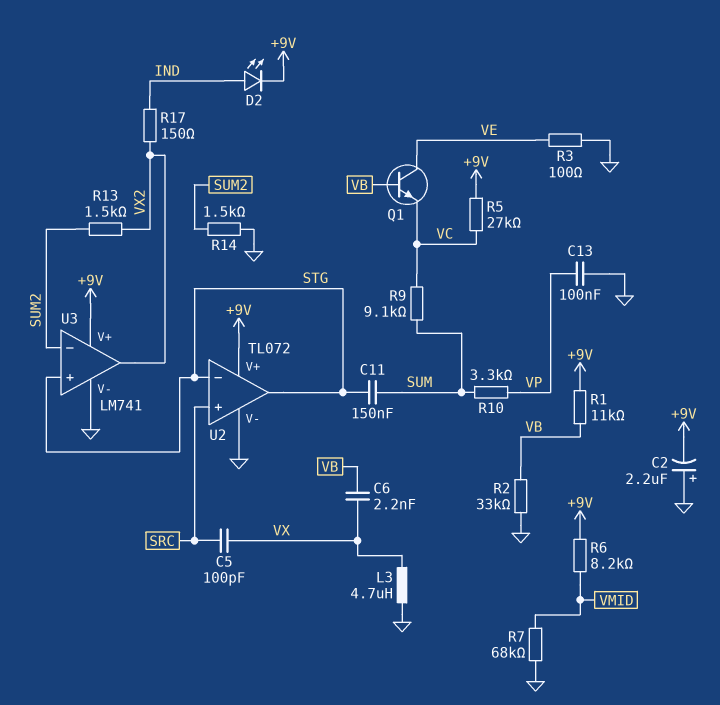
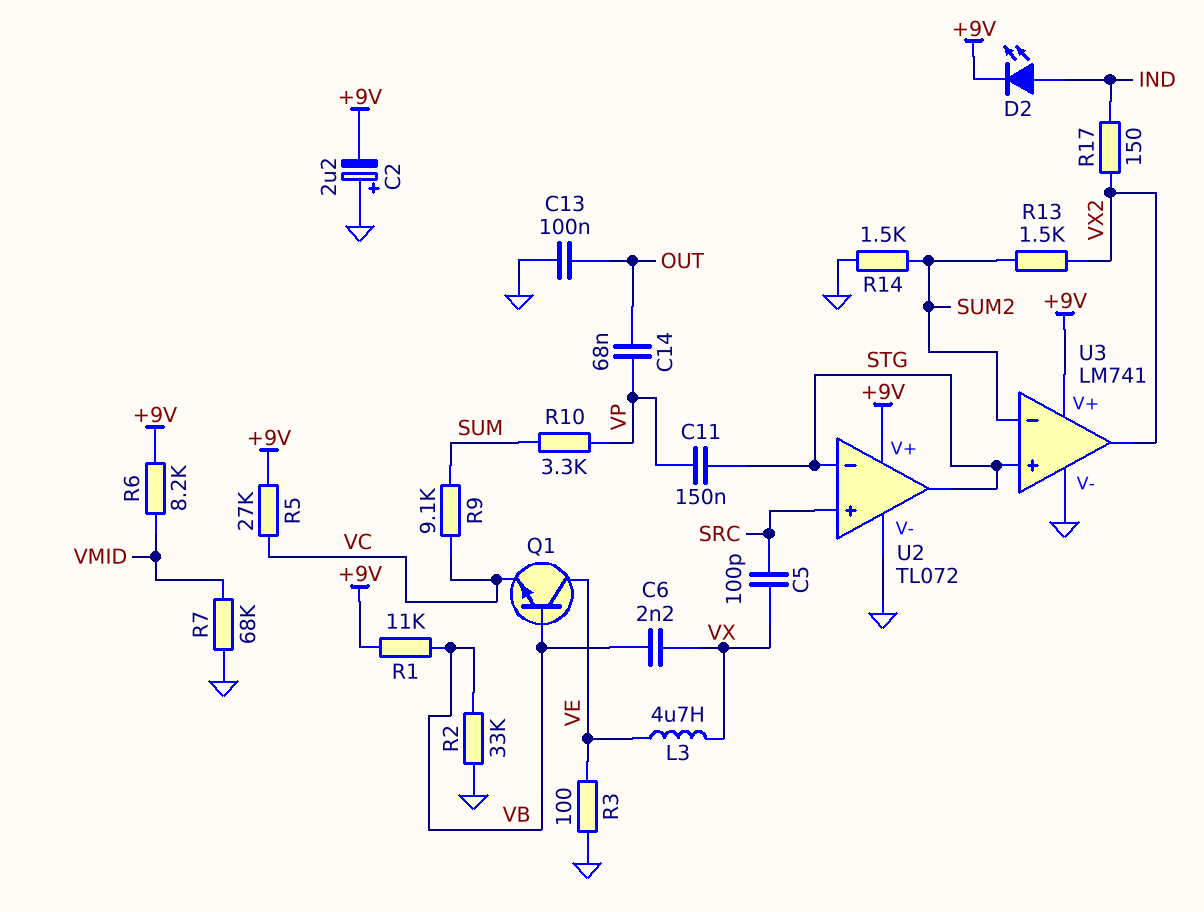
C11: 150nF (STG, SUM) -> 150nF (STG, VP)
C13: 100nF (GND, VP) -> 100nF (GND, OUT)
C14: none -> 68nF (OUT, VP)
L3: 4.7uH (GND, VX) -> 4.7uH (VE, VX)

